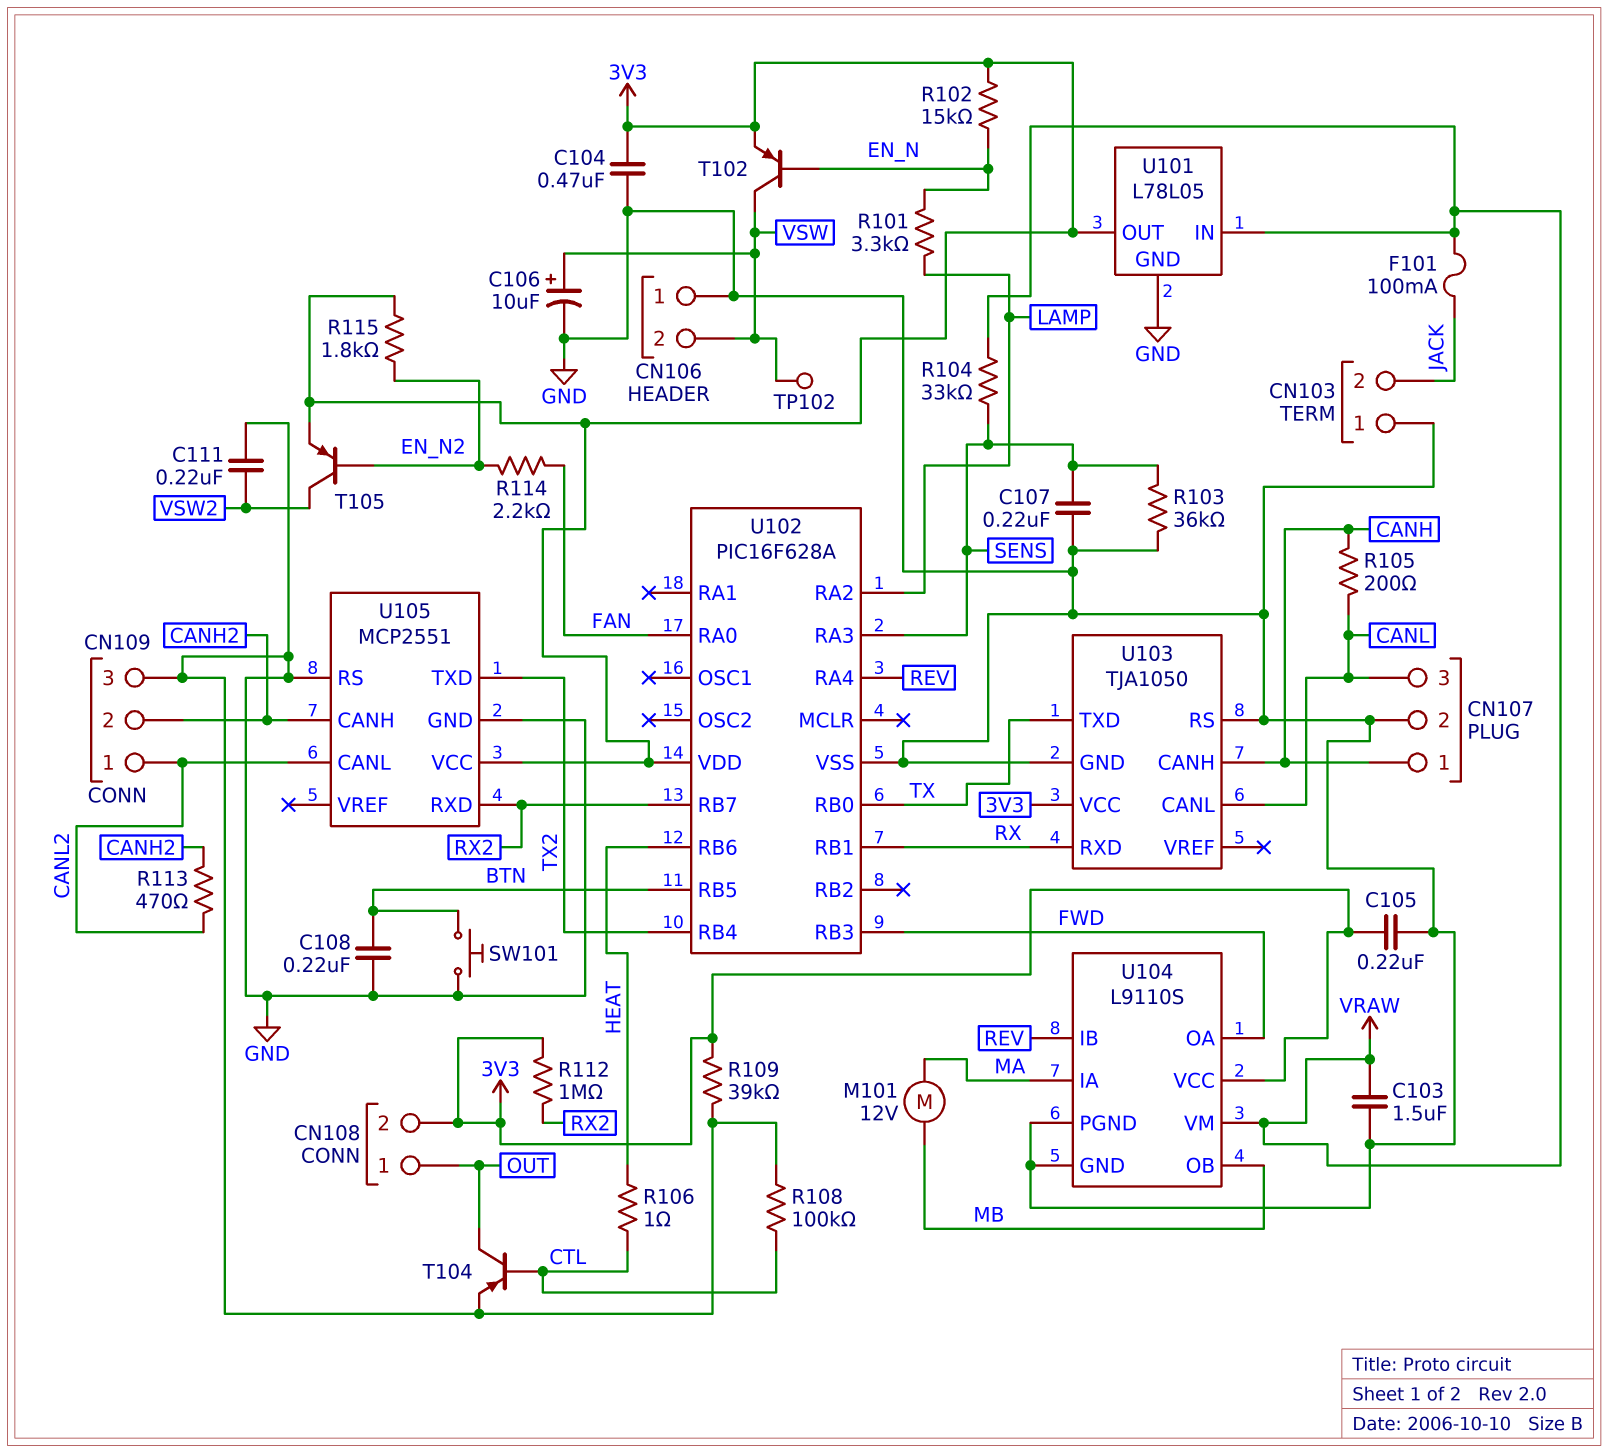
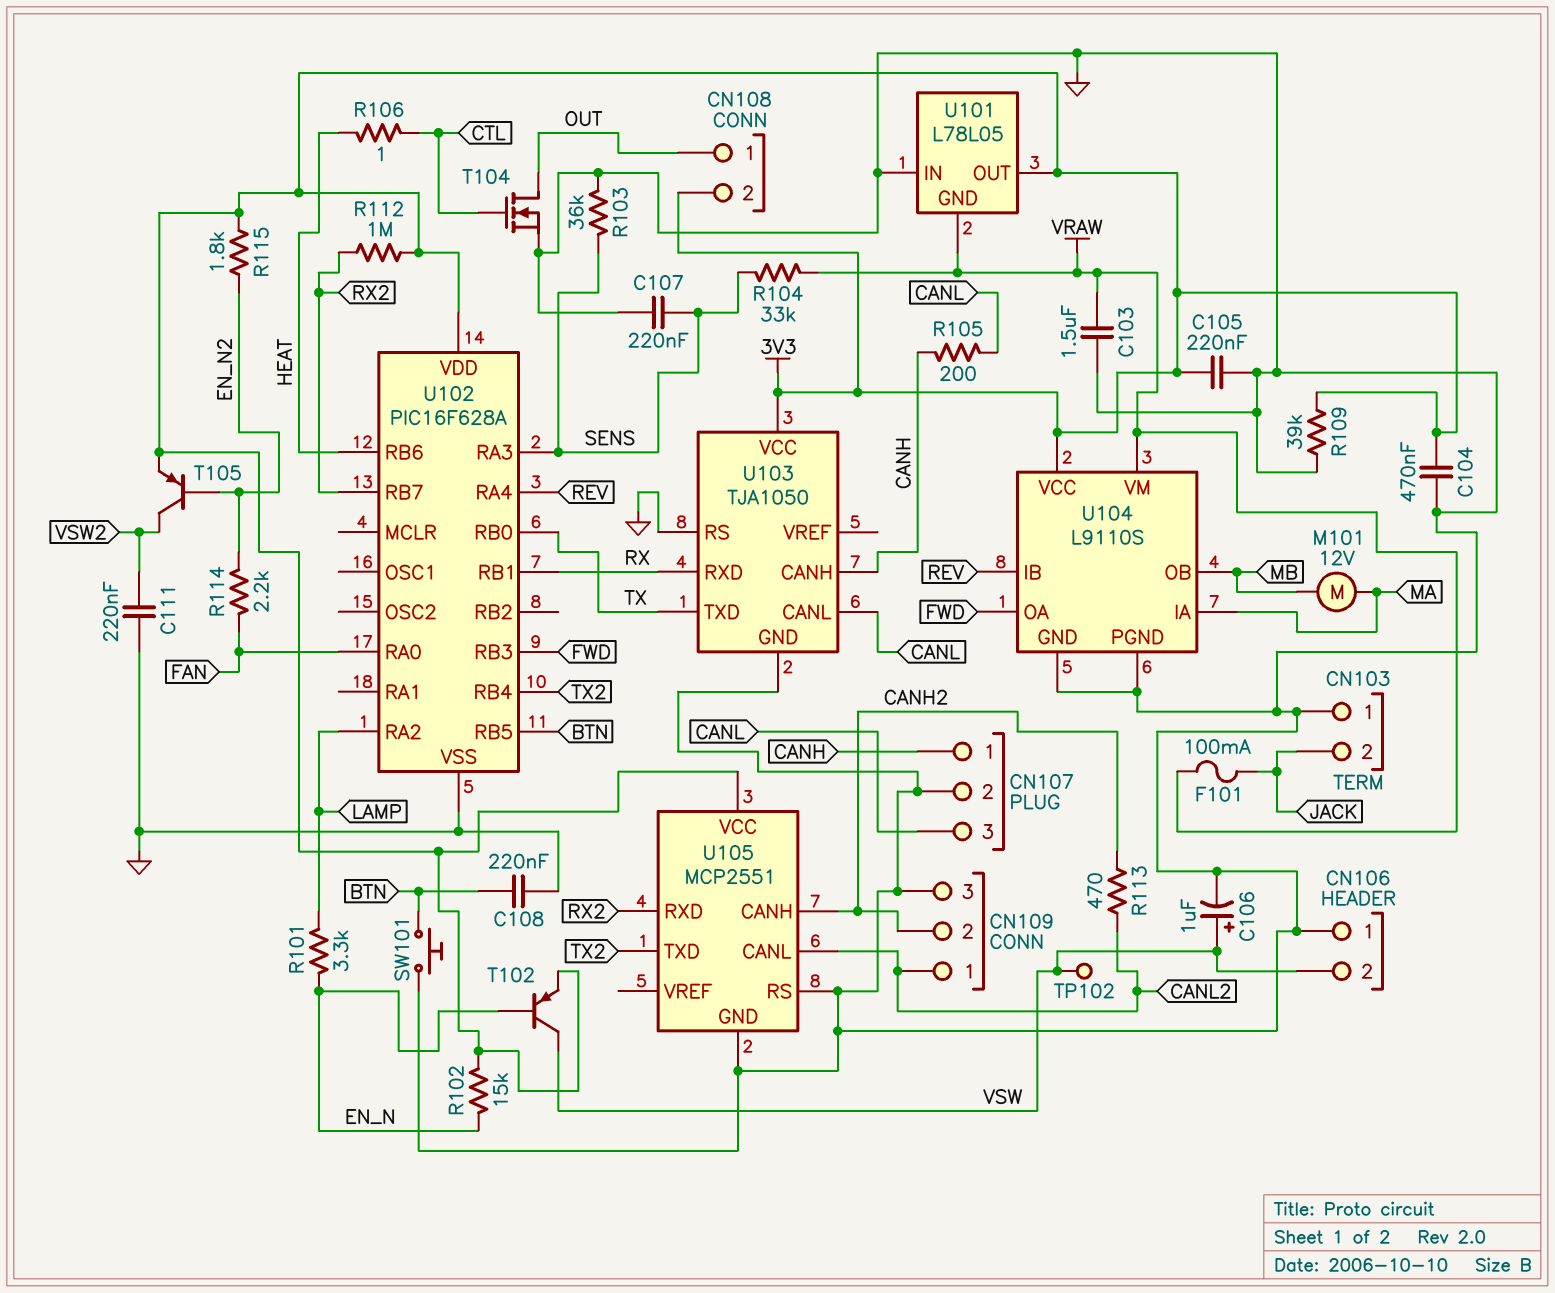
C106: 10uF (plus VSW, minus GND) -> 1uF (plus VSW, minus GND)
R108: 100k (CTL, GND) -> none
T104: PNP (B CTL, C OUT, E GND) -> NMOS (G CTL, D OUT, S GND)
U101 pin GND: GND -> VRAW
U101 pin IN: VRAW -> GND

